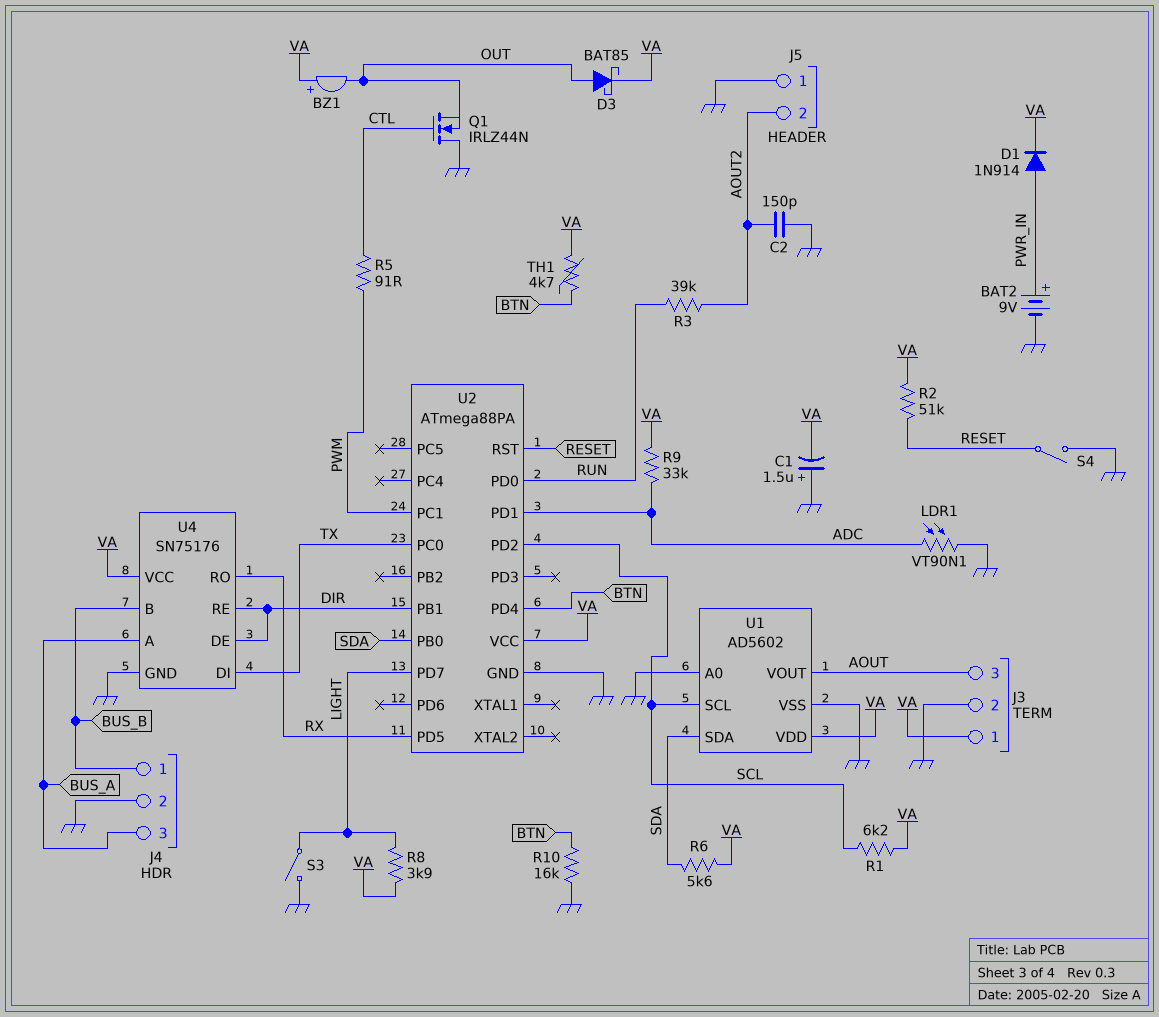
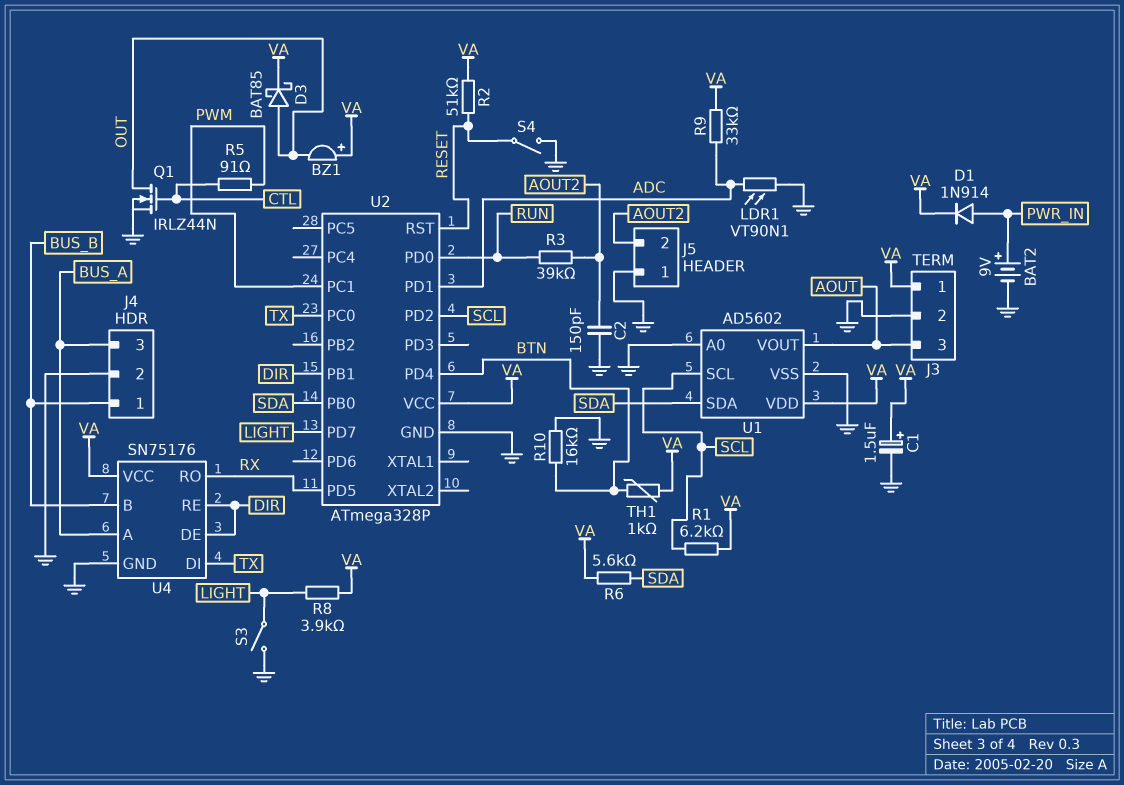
C1: 1.5uF (plus GND, minus VA) -> 1.5uF (plus VA, minus GND)
Q1: NMOS IRLZ44N (G CTL, D GND, S OUT) -> NMOS IRLZ44N (G CTL, D OUT, S GND)
TH1: 4.7k (BTN, VA) -> 1k (BTN, VA)
U2: ATmega88PA -> ATmega328P

